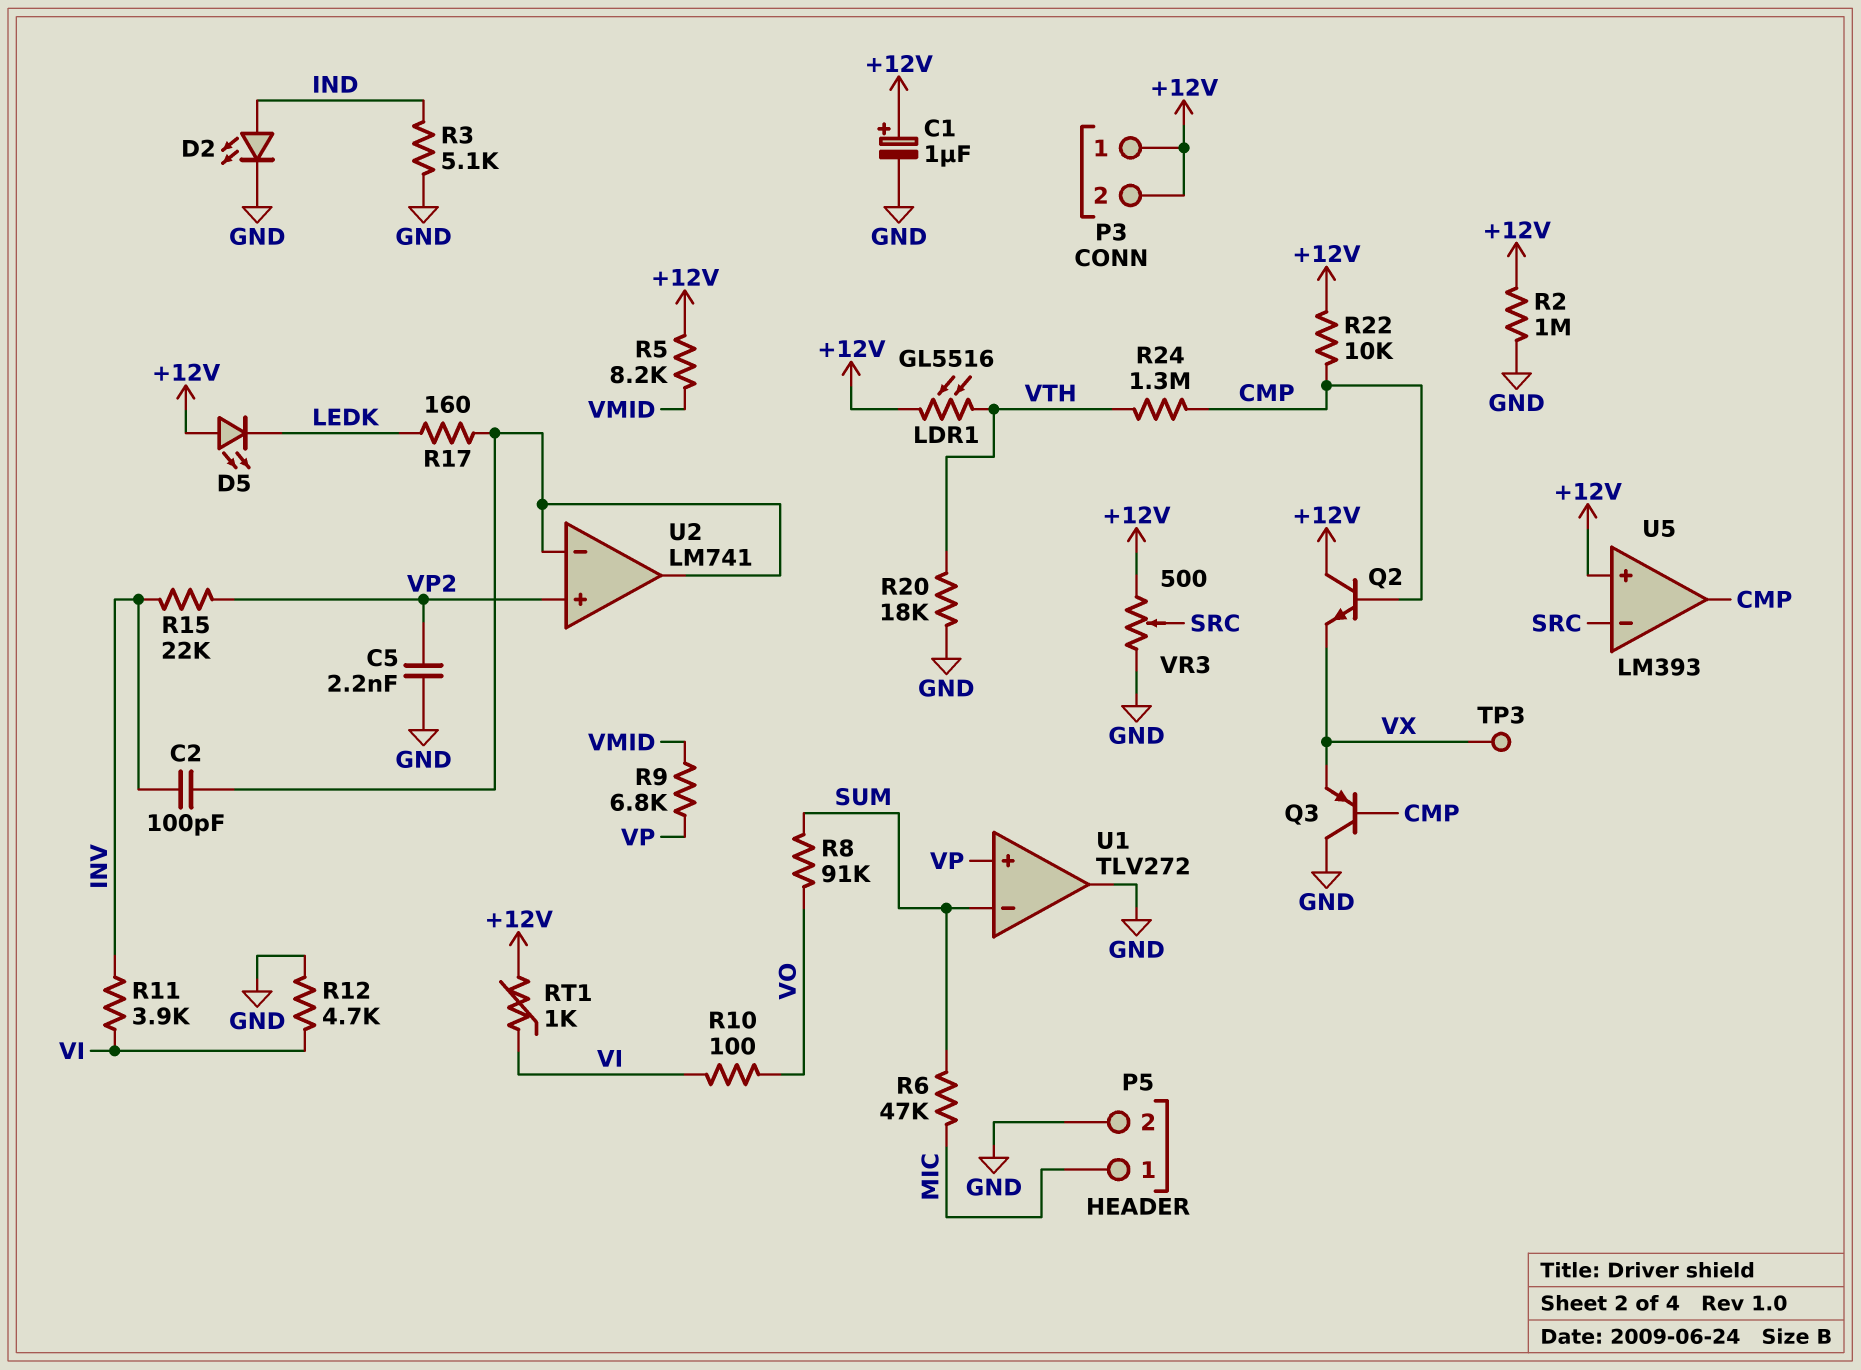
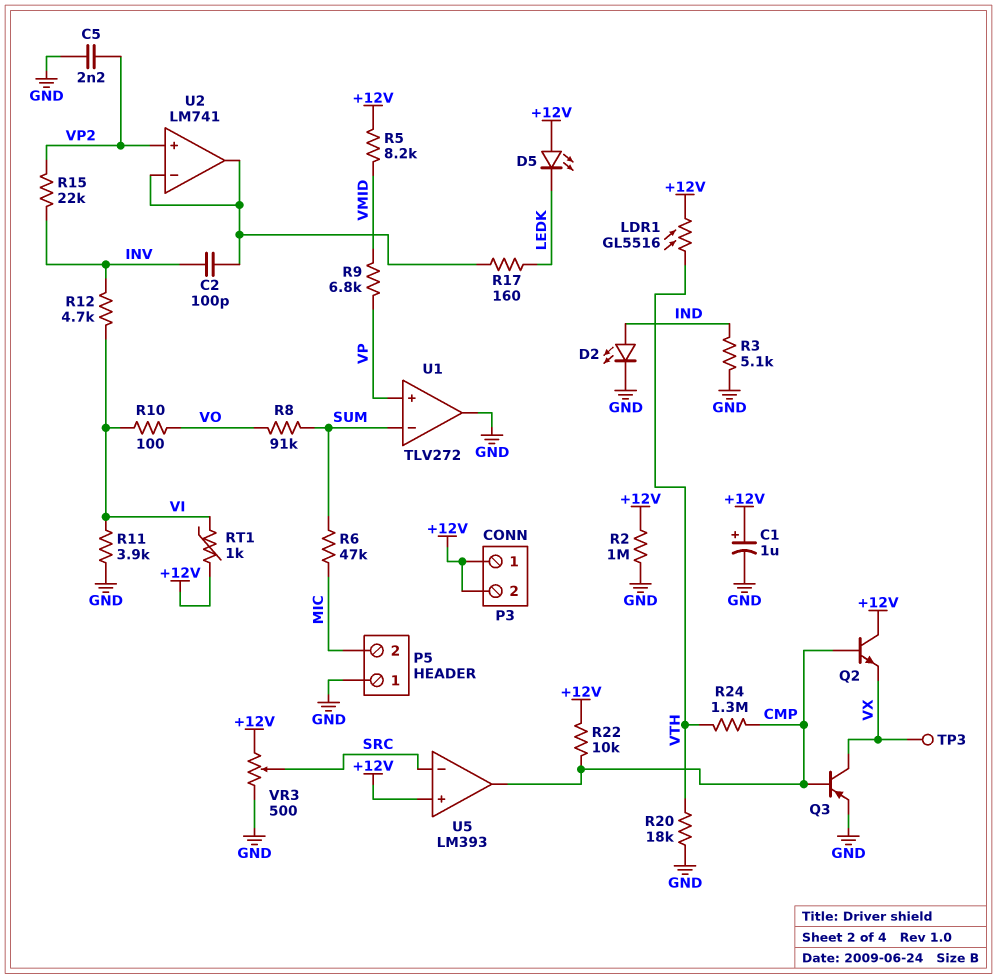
P5 pin 1: MIC -> GND
P5 pin 2: GND -> MIC
Q3: PNP (B CMP, C GND, E VX) -> PNP (B CMP, C VX, E GND)
R11: 3.9k (INV, VI) -> 3.9k (GND, VI)
R12: 4.7k (GND, VI) -> 4.7k (INV, VI)

